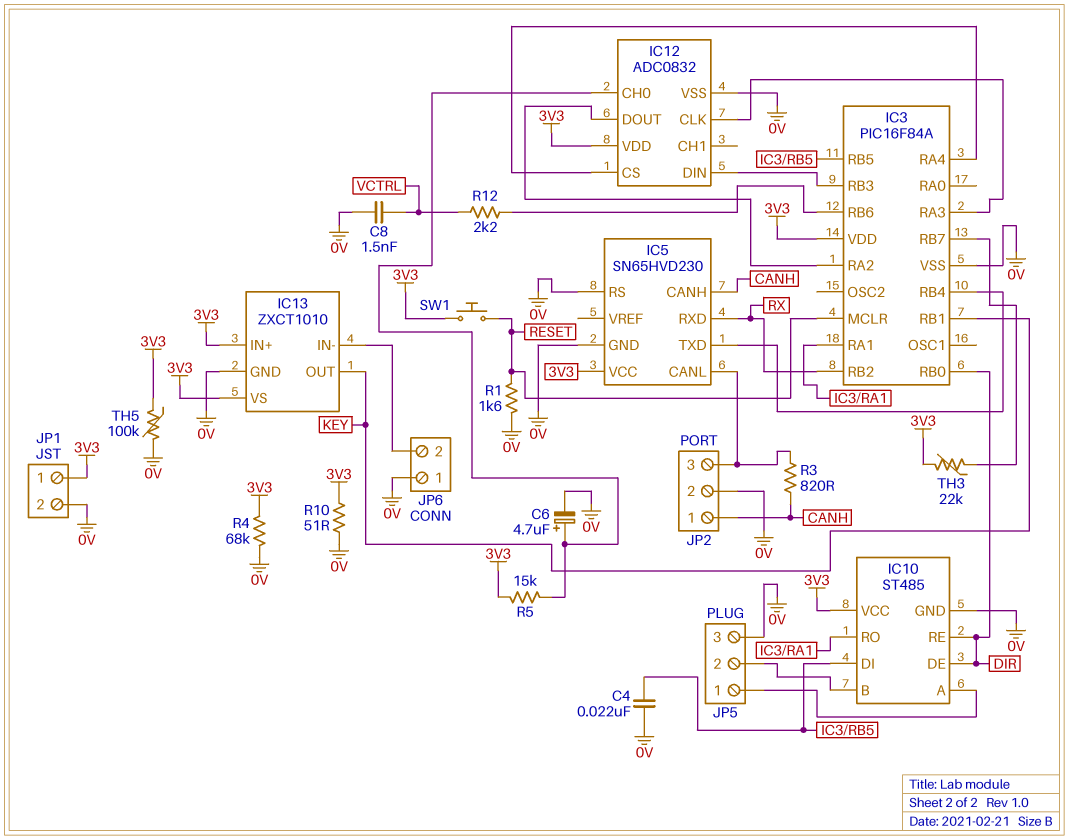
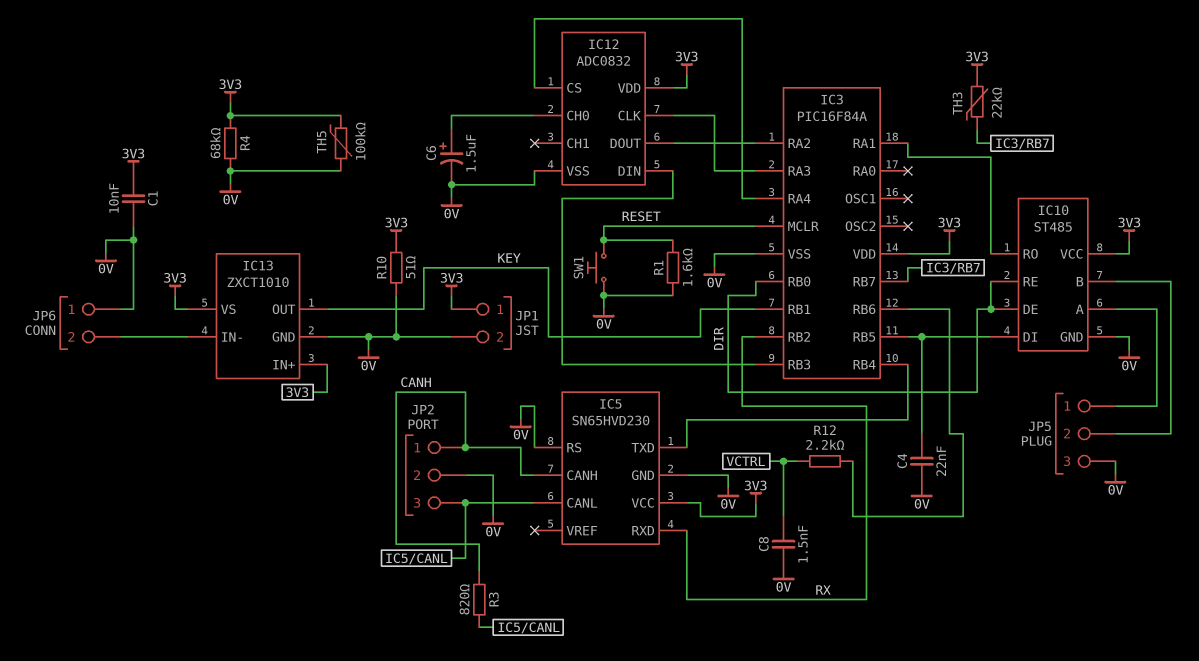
C1: none -> 10nF (0V, 3V3)
C6: 4.7uF (plus IC12/CH0, minus 0V) -> 1.5uF (plus IC12/CH0, minus 0V)
R5: 15k (3V3, IC12/CH0) -> none
SW1: button (3V3, RESET) -> button (0V, RESET)

